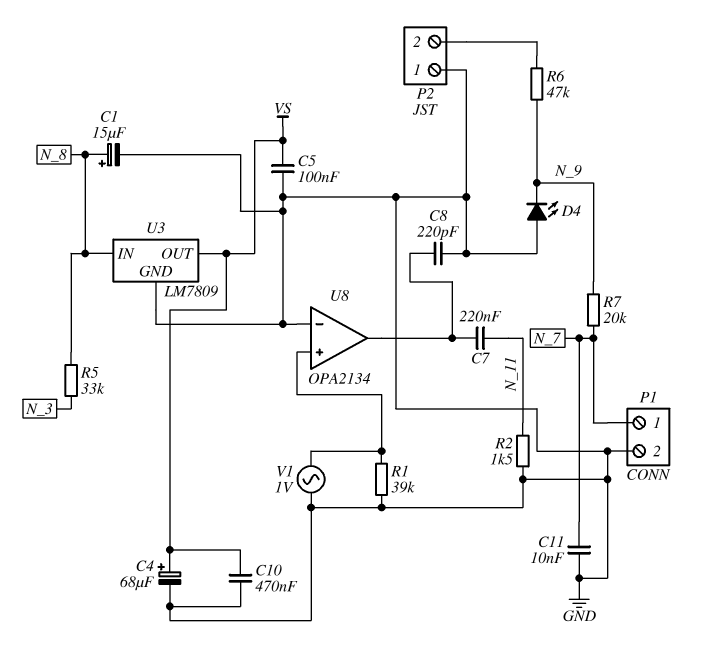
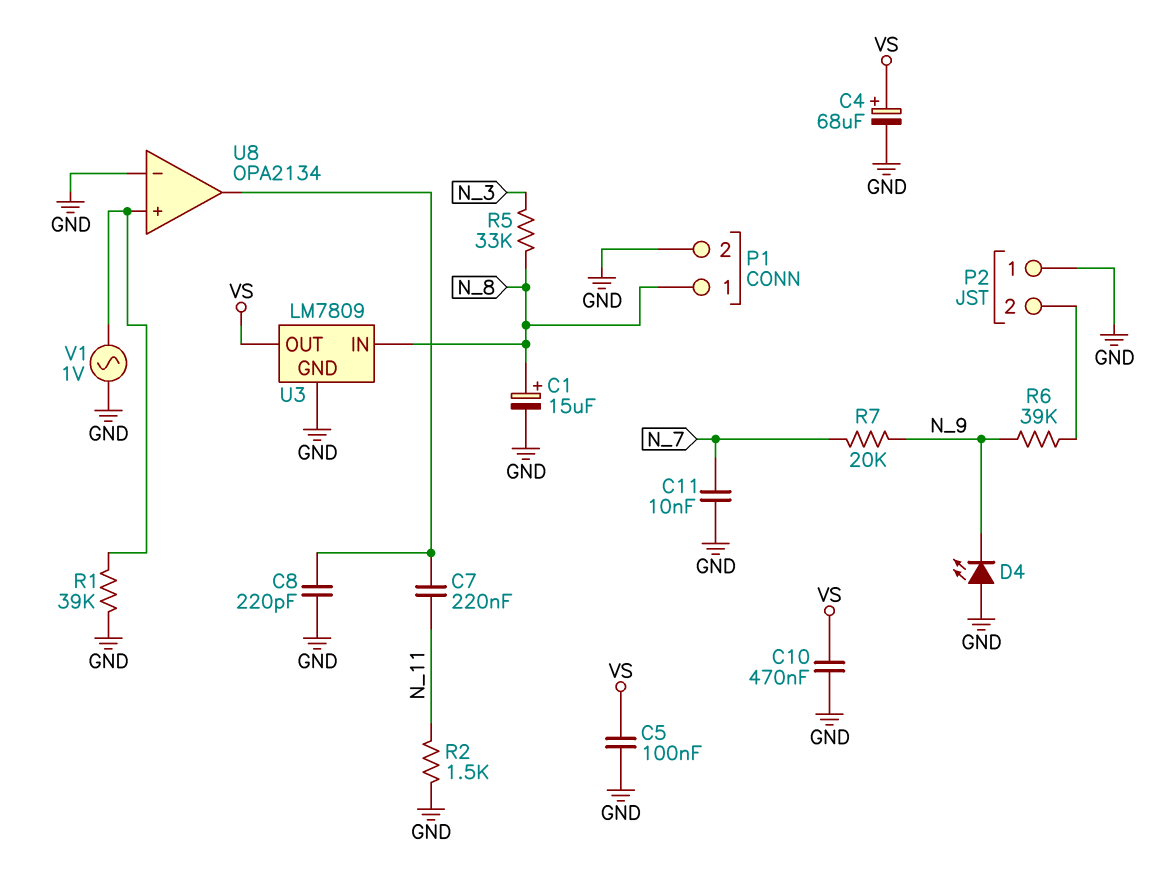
P1 pin 1: N_7 -> N_8
R6: 47k (N_9, P2/2) -> 39k (N_9, P2/2)

